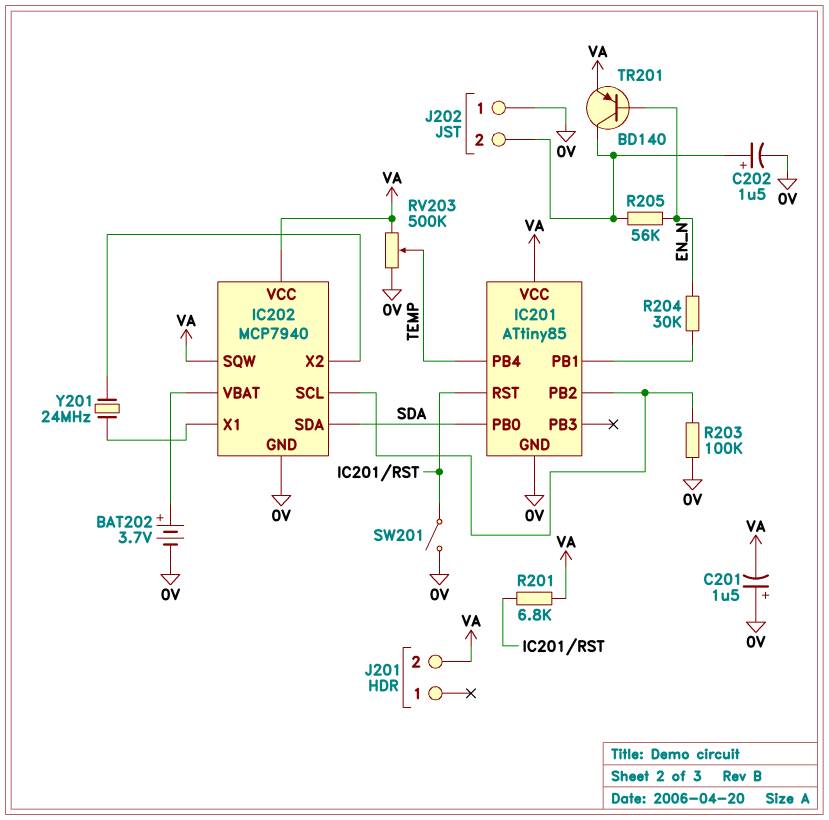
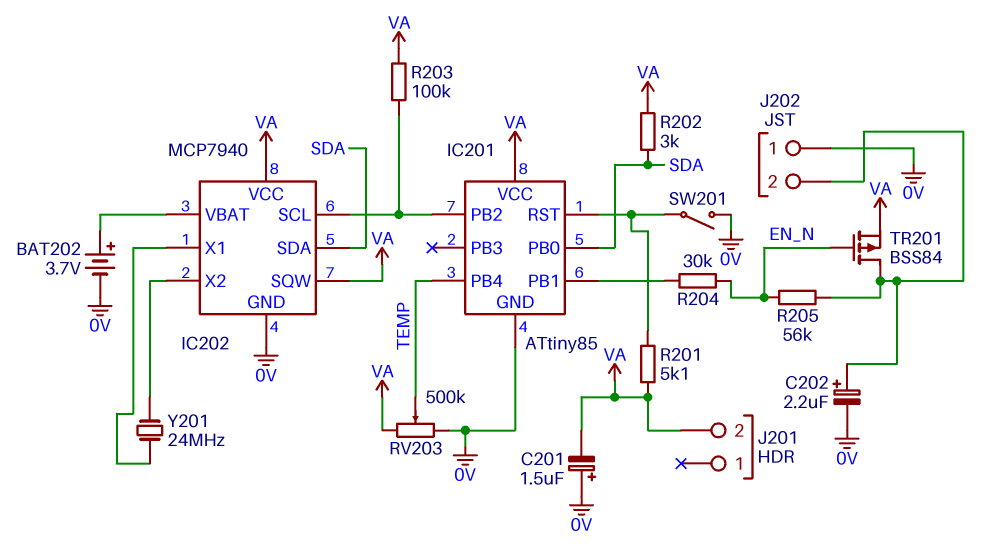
C202: 1.5uF (plus J202/2, minus 0V) -> 2.2uF (plus J202/2, minus 0V)
R201: 6.8k (IC201/RST, VA) -> 5.1k (IC201/RST, VA)
R202: none -> 3k (SDA, VA)
R203: 100k (0V, IC201/PB2) -> 100k (IC201/PB2, VA)
TR201: PNP BD140 (B EN_N, C J202/2, E VA) -> PMOS BSS84 (G EN_N, D J202/2, S VA)

